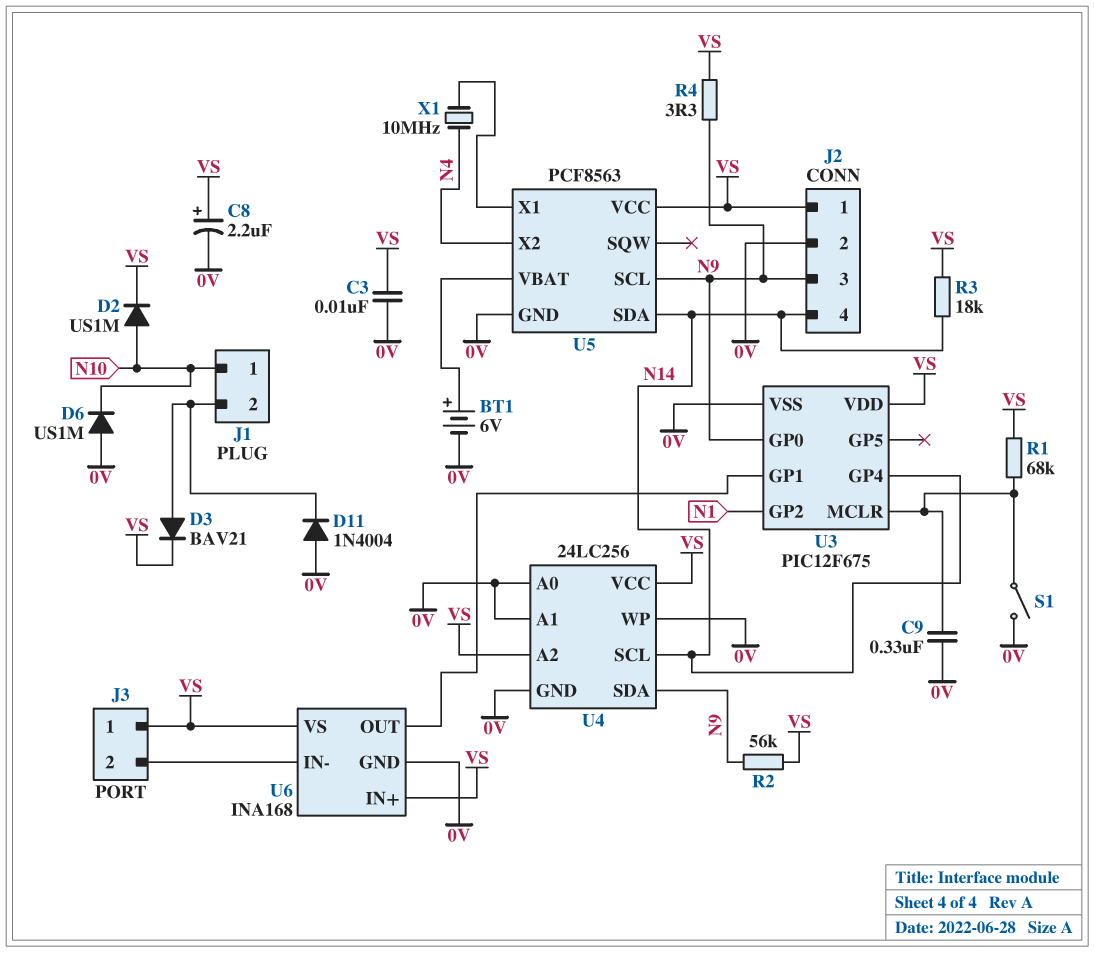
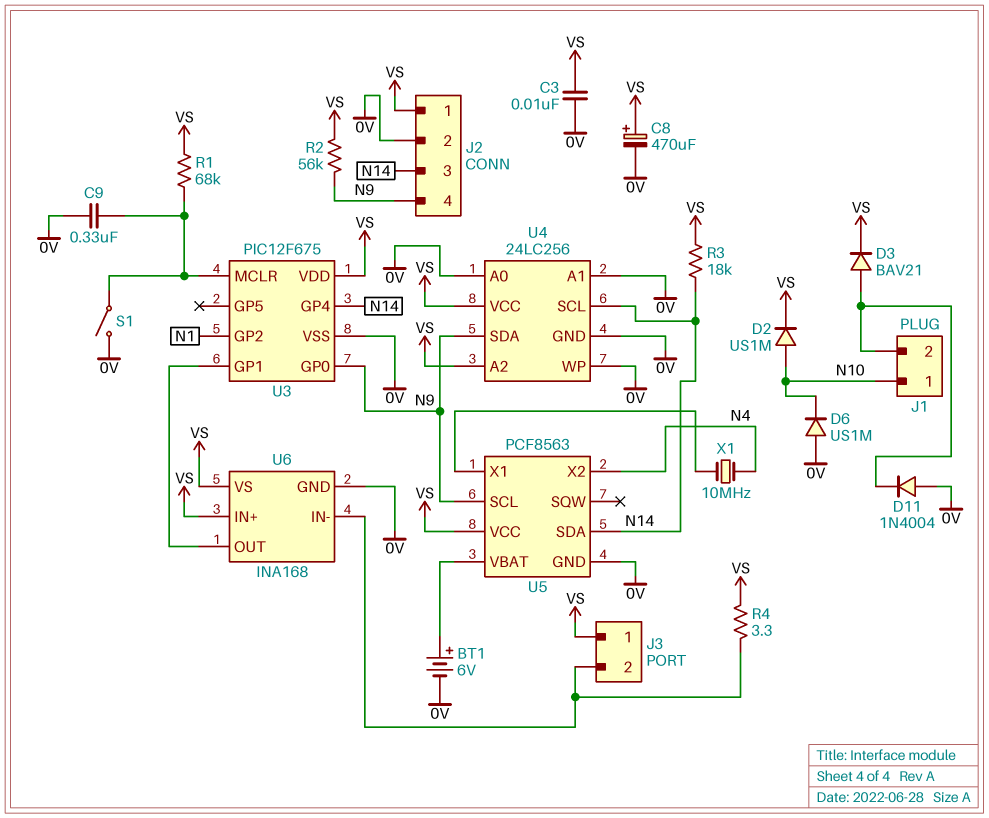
C8: 2.2uF (plus VS, minus 0V) -> 470uF (plus VS, minus 0V)
J2 pin 3: N9 -> N14
J2 pin 4: N14 -> N9
R4: 3.3 (N9, VS) -> 3.3 (J3/2, VS)

